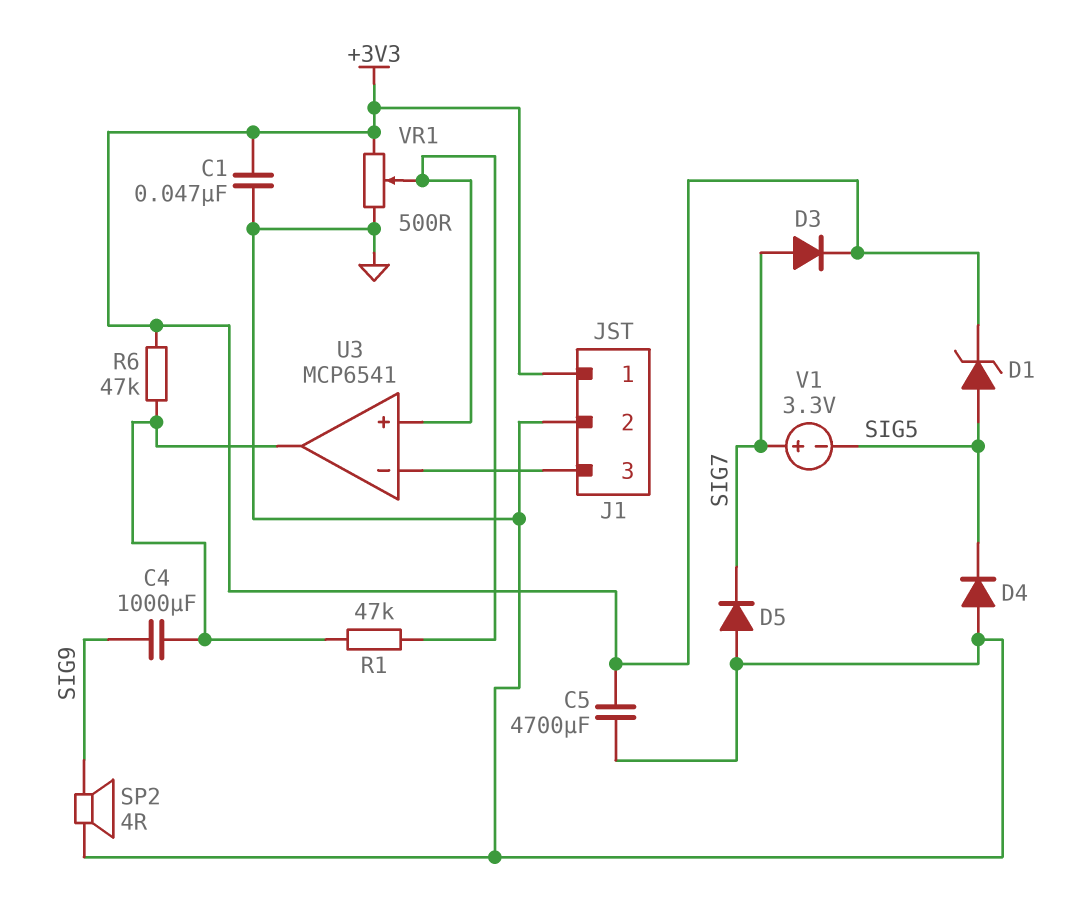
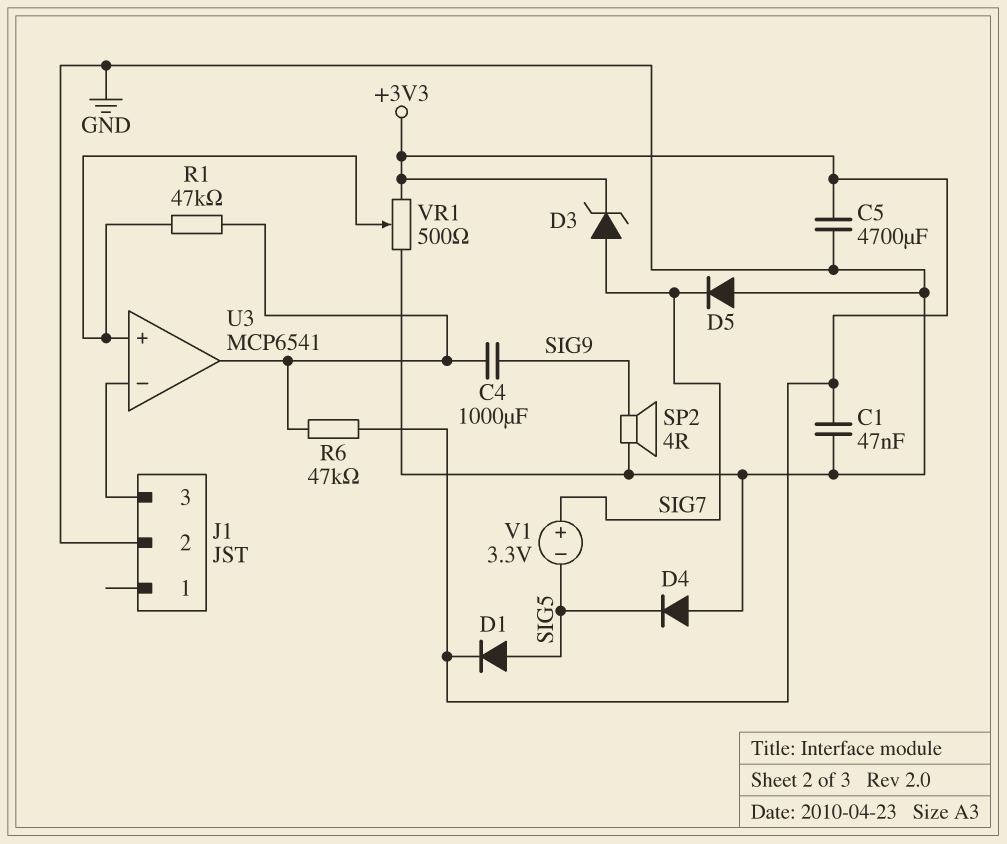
D1: zener (A SIG5, K +3V3) -> diode (A SIG5, K +3V3)
D3: diode (A SIG7, K +3V3) -> zener (A SIG7, K +3V3)
J1 pin 1: +3V3 -> none

